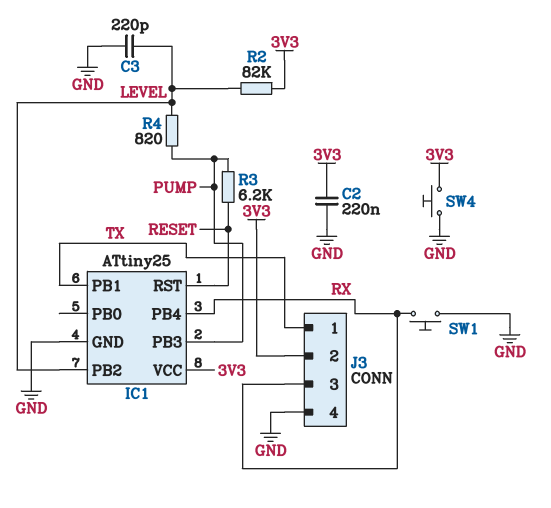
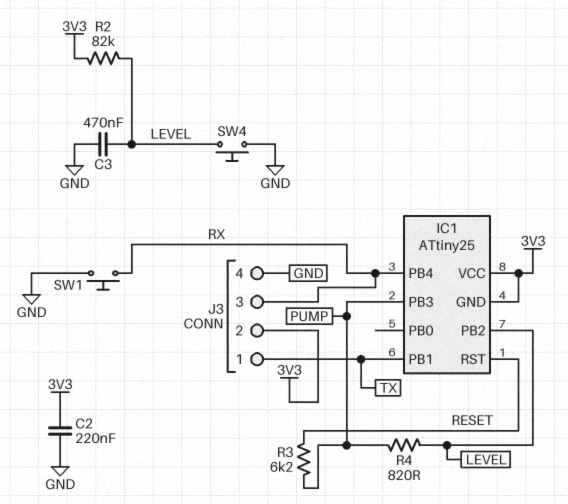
C3: 220pF (GND, LEVEL) -> 470nF (GND, LEVEL)
IC1 pin GND: GND -> 3V3
SW4: button (3V3, GND) -> button (GND, LEVEL)

